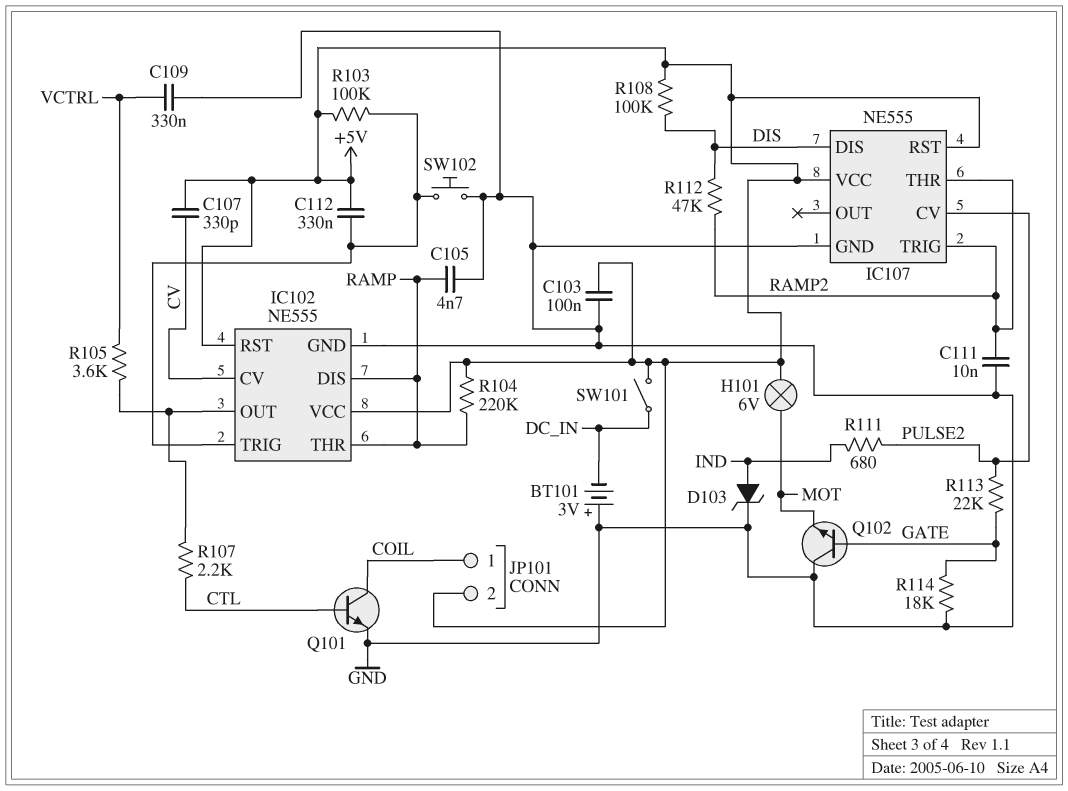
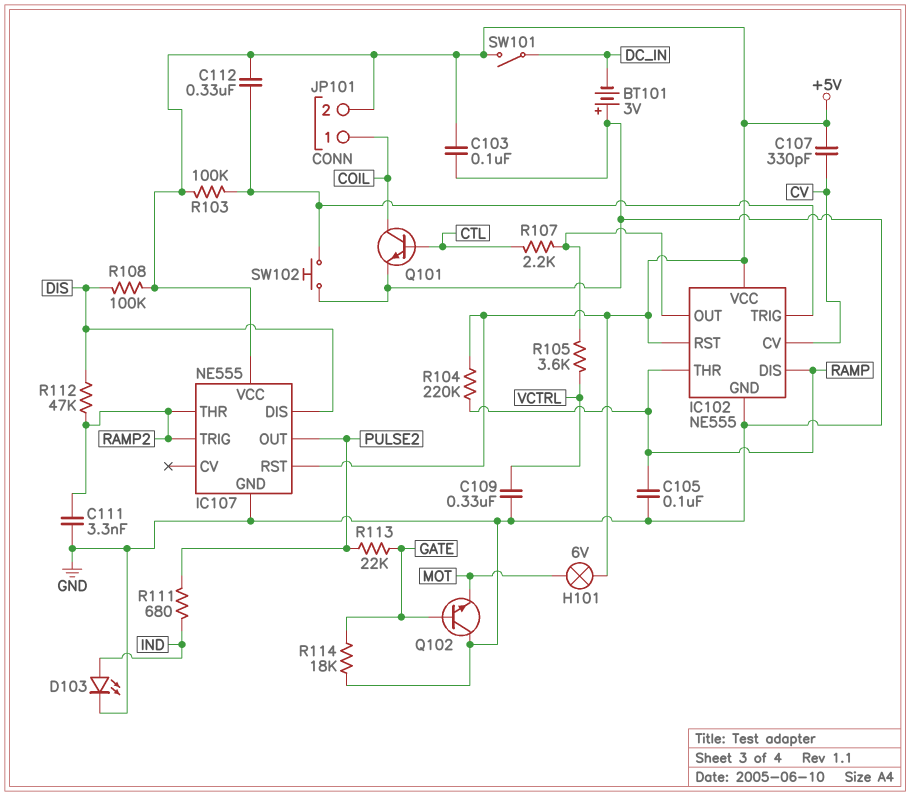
C105: 4.7nF (GND, RAMP) -> 100nF (GND, RAMP)
C111: 10nF (GND, RAMP2) -> 3.3nF (GND, RAMP2)
D103: zener (A IND, K GND) -> LED (A IND, K GND)
IC107 pin CV: PULSE2 -> none
IC107 pin OUT: none -> PULSE2

